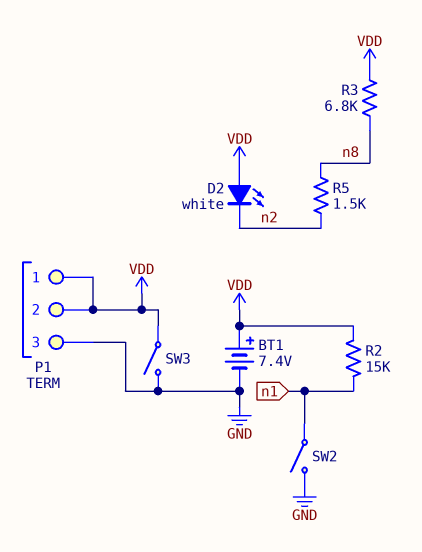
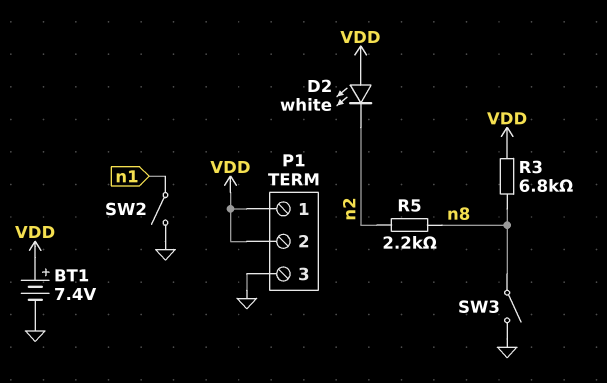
R2: 15k (VDD, n1) -> none
R5: 1.5k (n2, n8) -> 2.2k (n2, n8)
SW3: switch (GND, VDD) -> switch (GND, n8)

